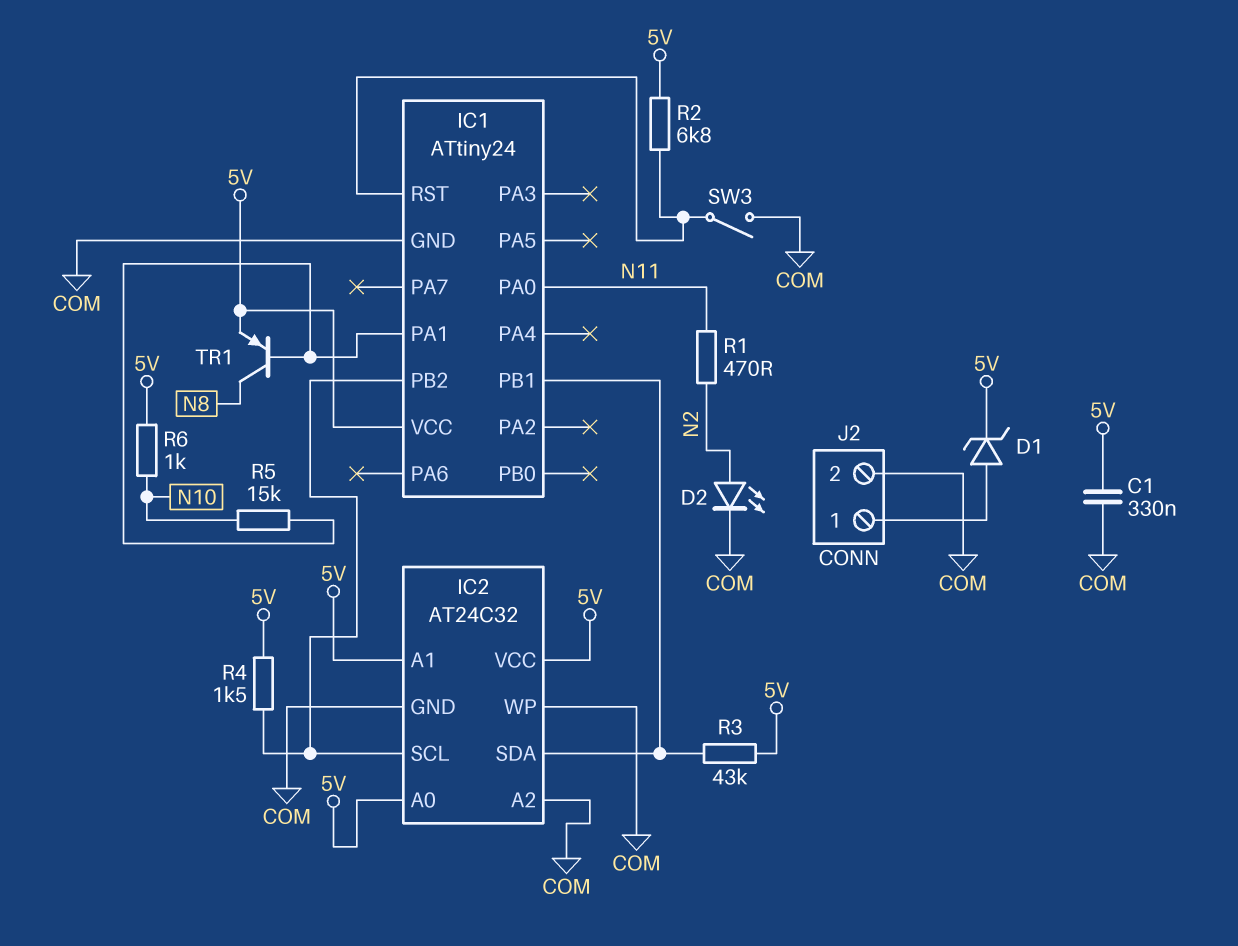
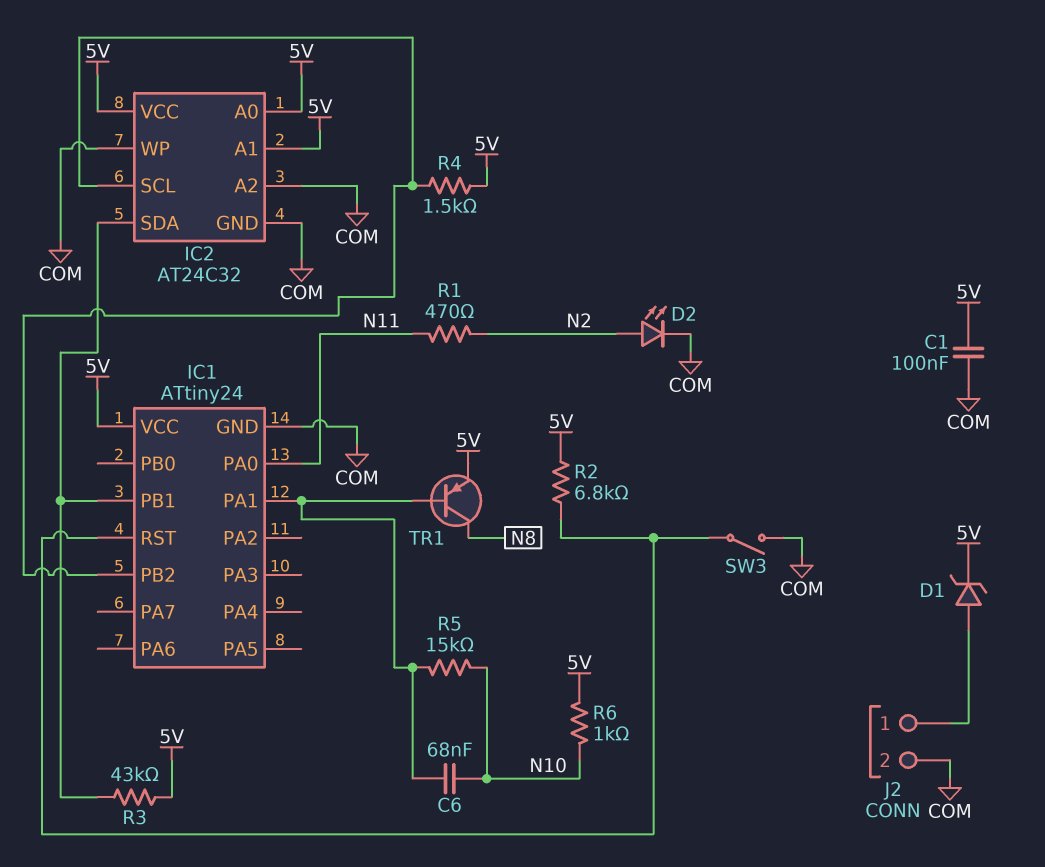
C1: 330nF (5V, COM) -> 100nF (5V, COM)
C6: none -> 68nF (IC1/PA1, N10)

